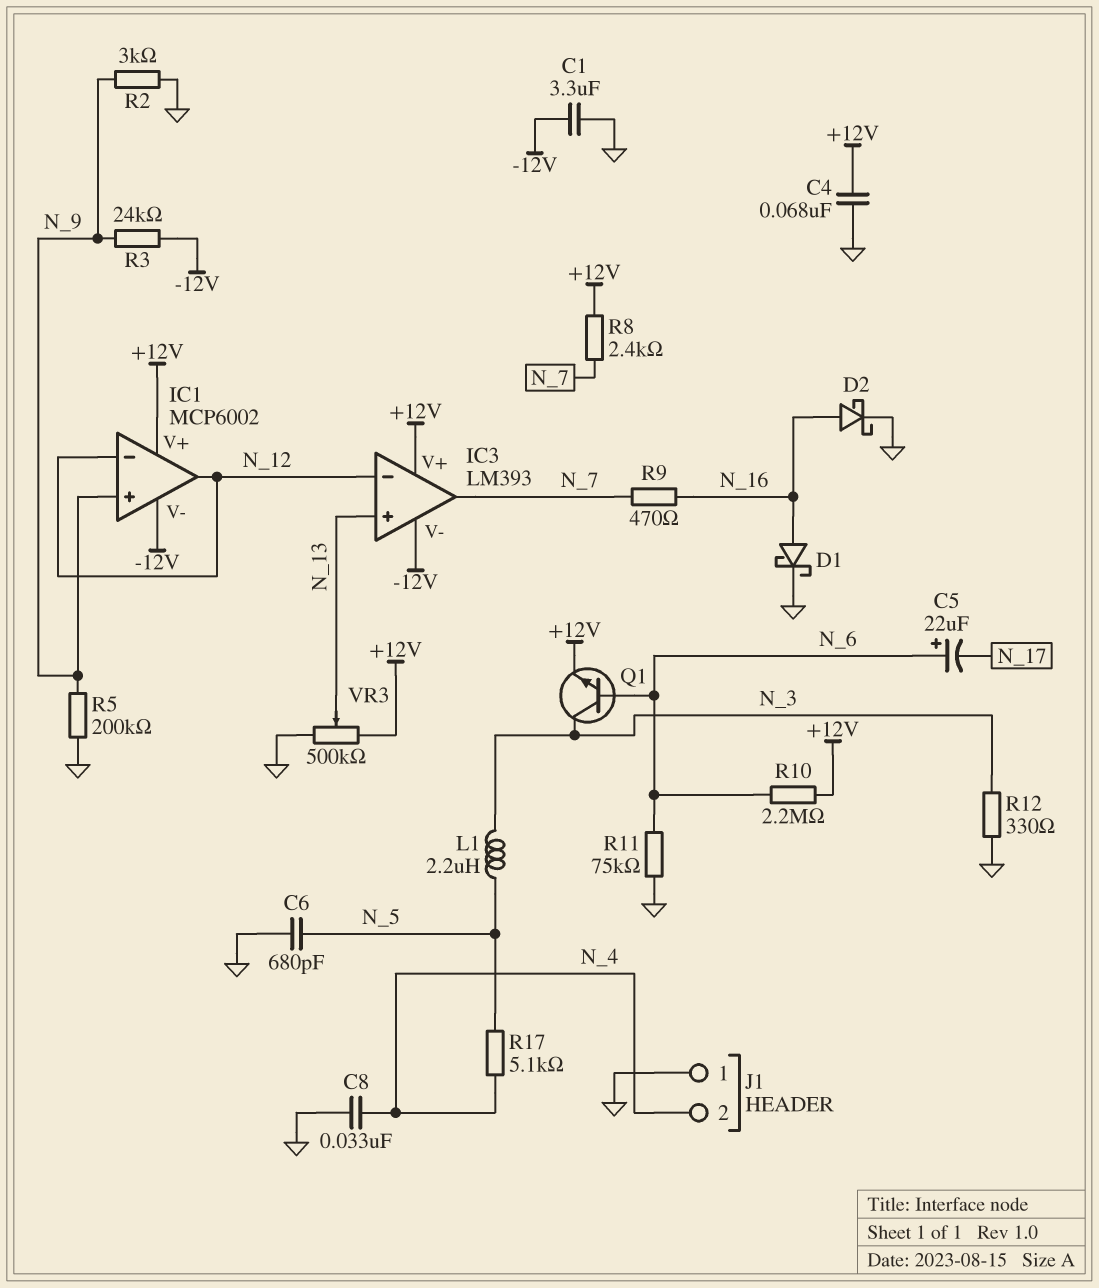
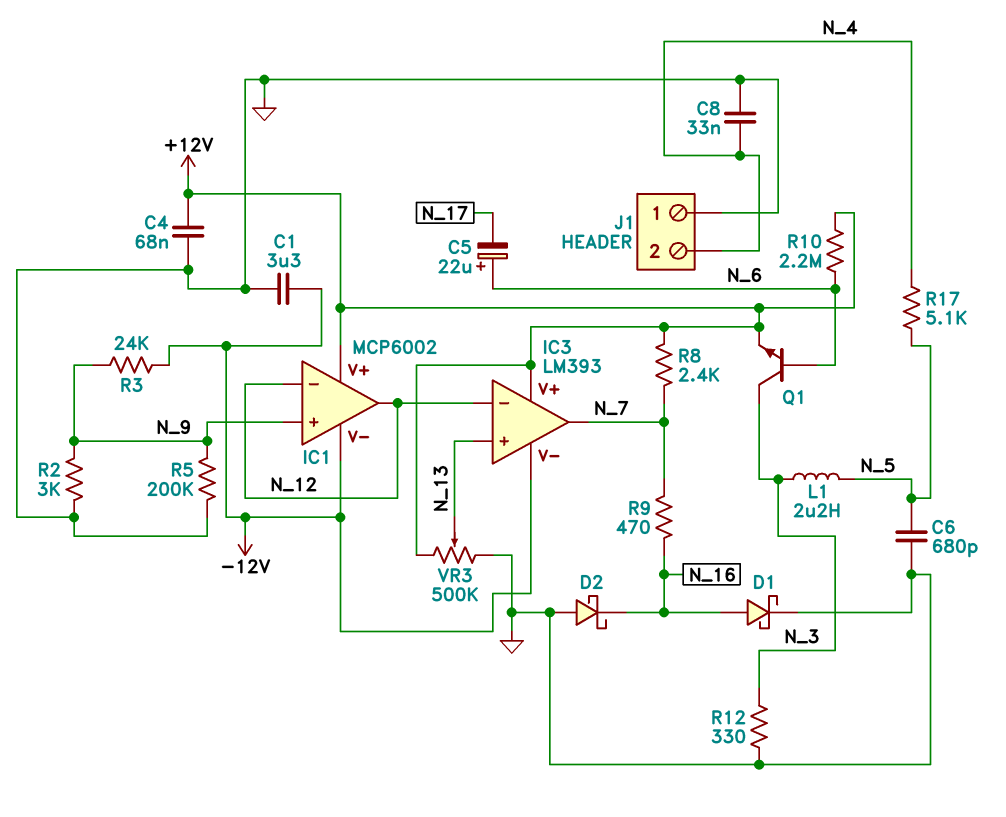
D2: schottky (A N_16, K GND) -> schottky (A GND, K N_16)
R11: 75k (GND, N_6) -> none

